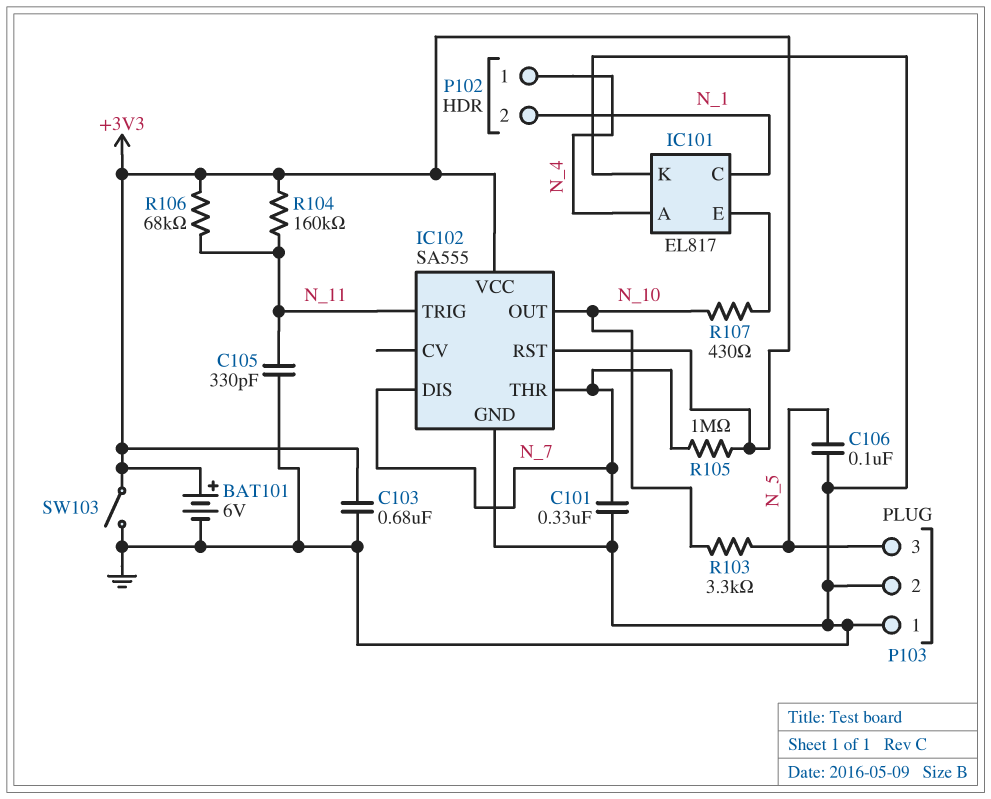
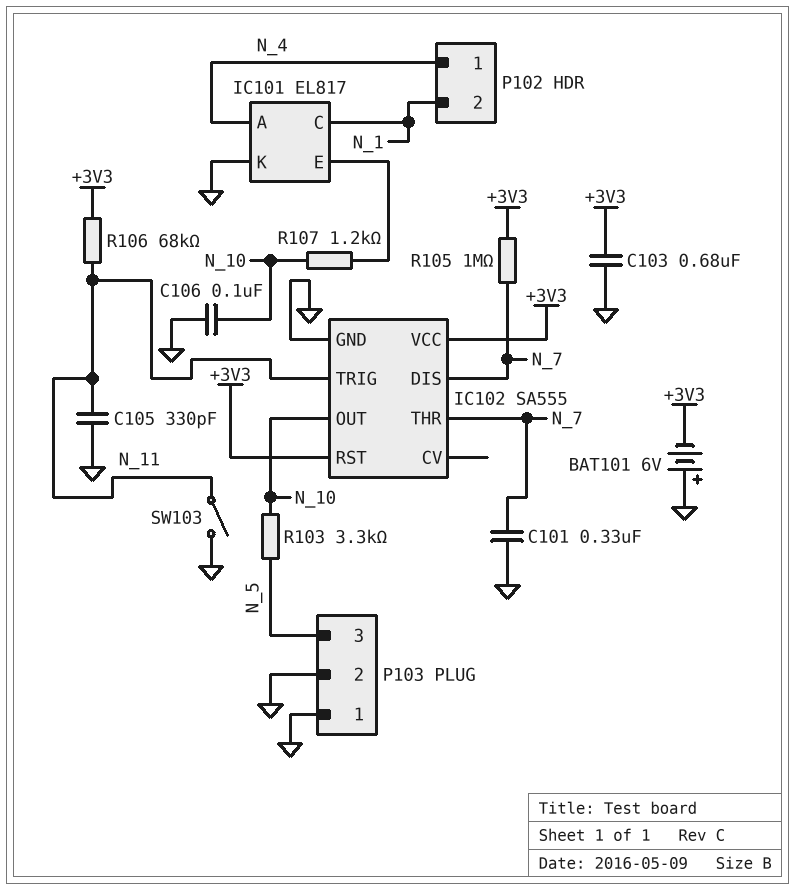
BAT101: 6V (plus +3V3, minus GND) -> 6V (plus GND, minus +3V3)
C106: 100nF (GND, N_5) -> 100nF (GND, N_10)
R104: 160k (+3V3, N_11) -> none
R107: 430 (IC101/E, N_10) -> 1.2k (IC101/E, N_10)
SW103: switch (+3V3, GND) -> switch (GND, N_11)

